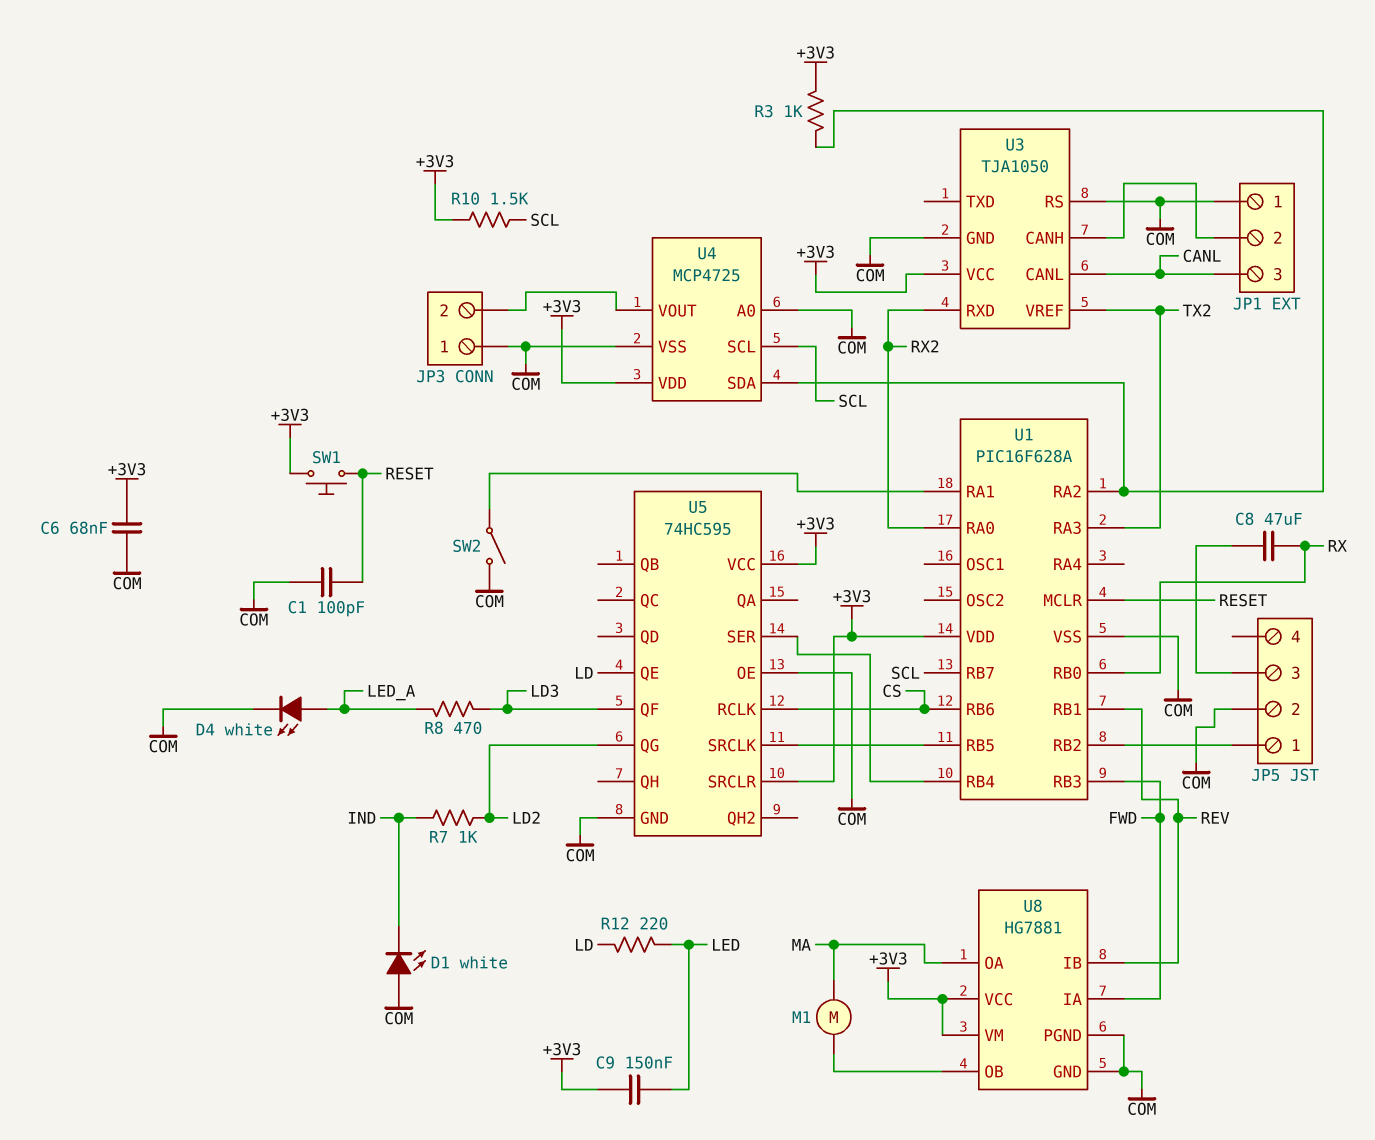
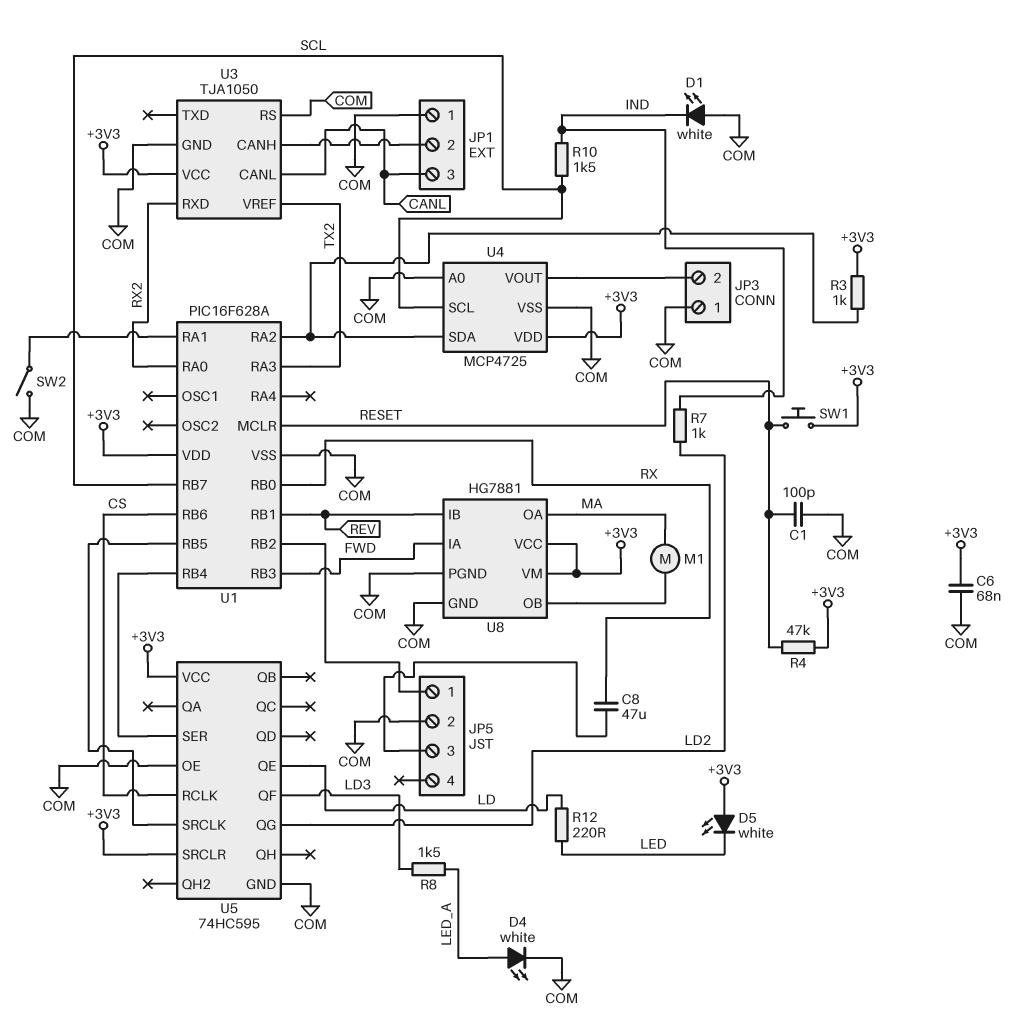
C9: 150nF (+3V3, LED) -> none
D5: none -> LED white (A +3V3, K LED)
R4: none -> 47k (+3V3, RESET)
R8: 470 (LD3, LED_A) -> 1.5k (LD3, LED_A)
R10: 1.5k (+3V3, SCL) -> 1.5k (IND, SCL)

